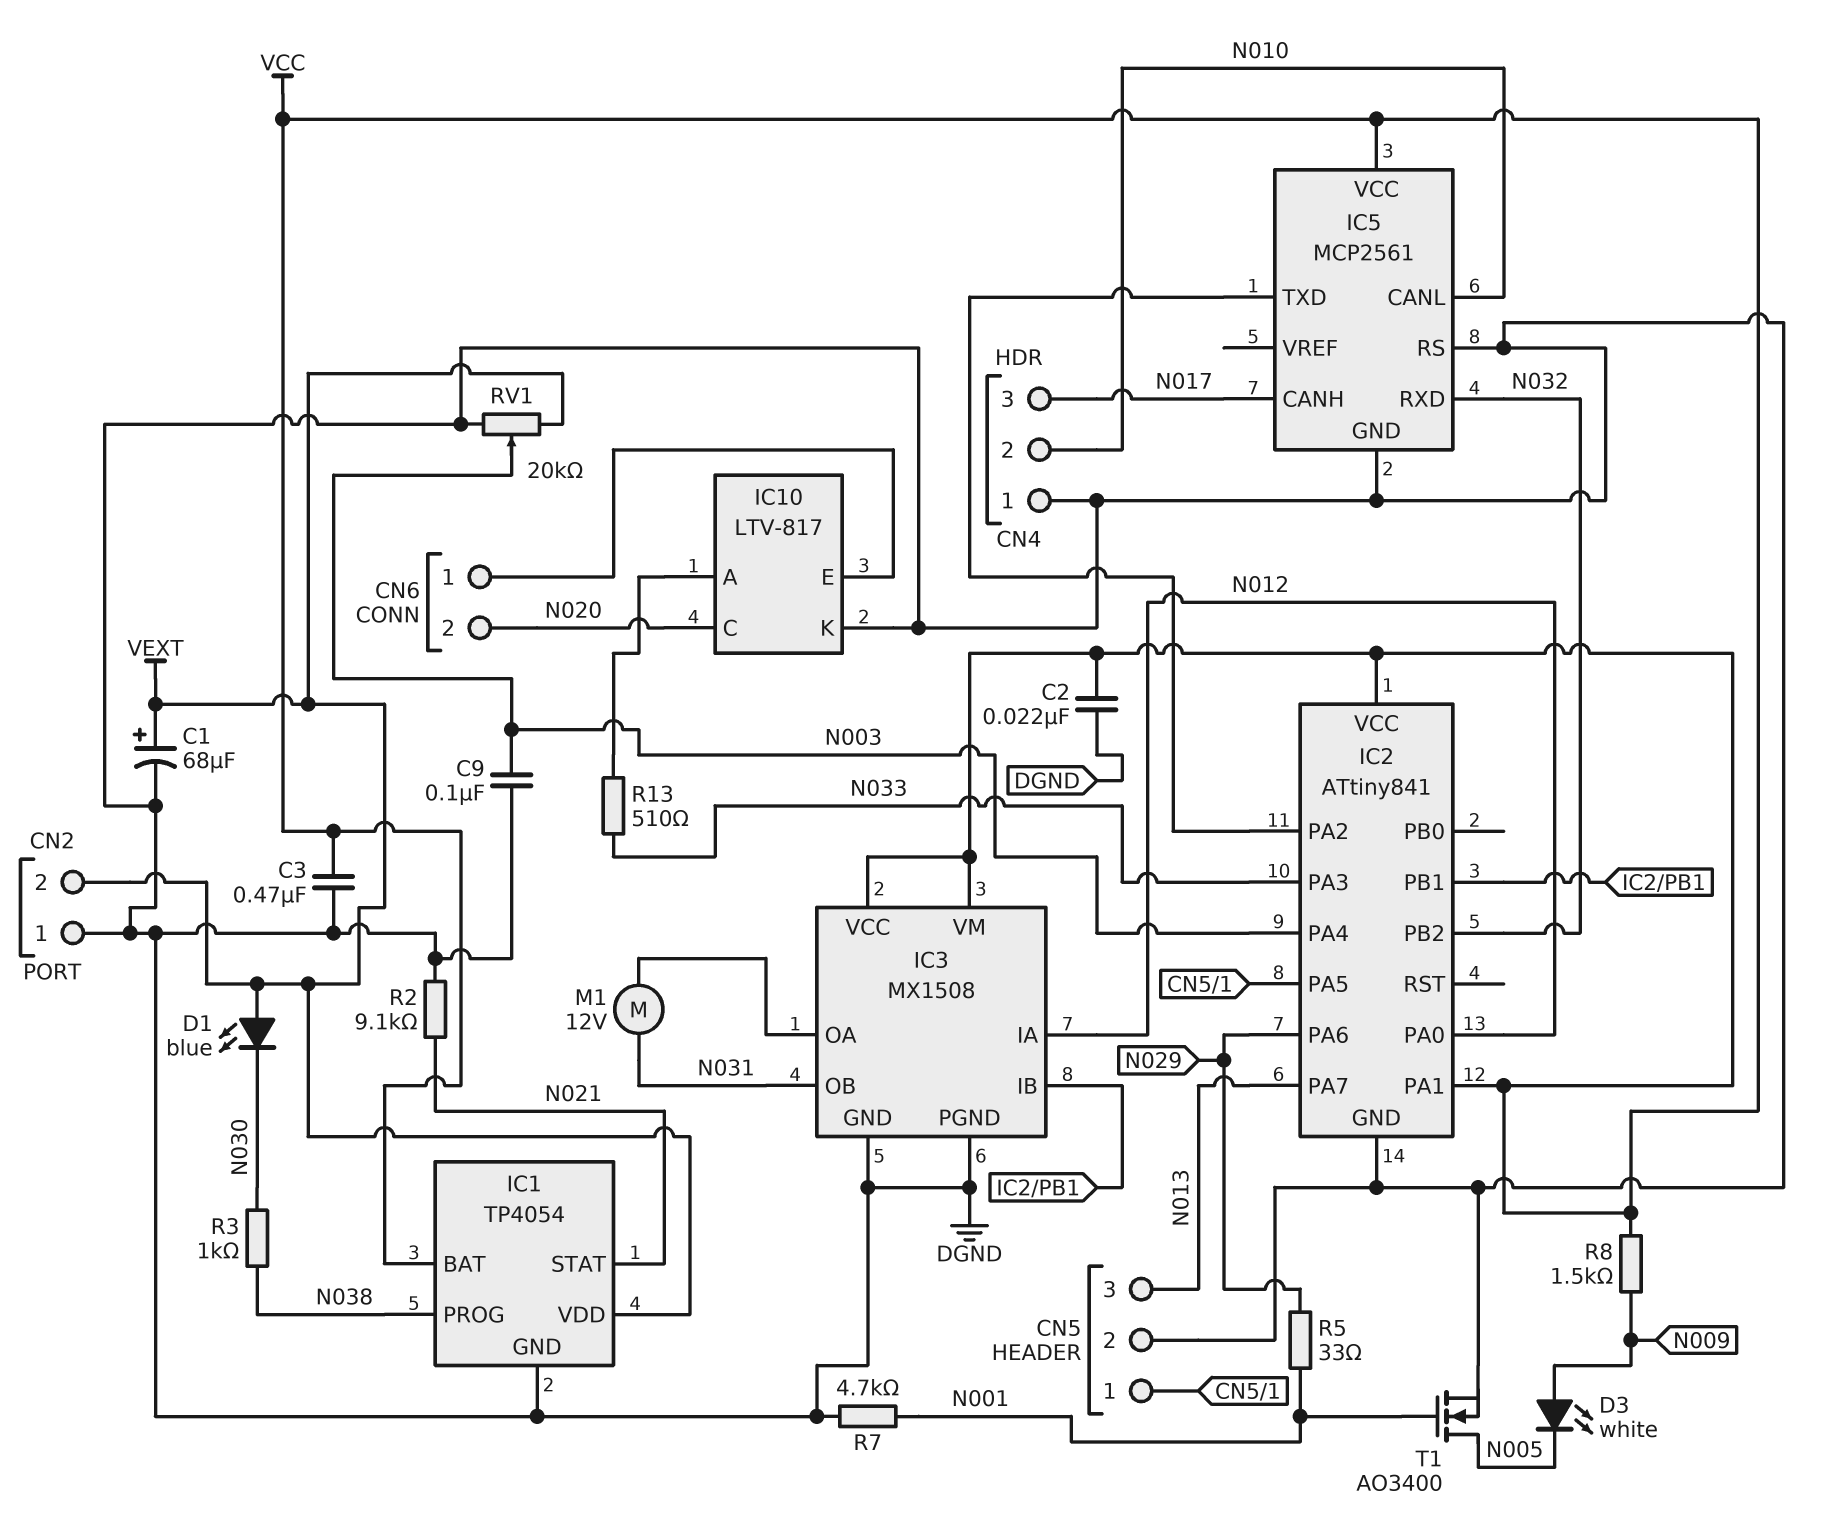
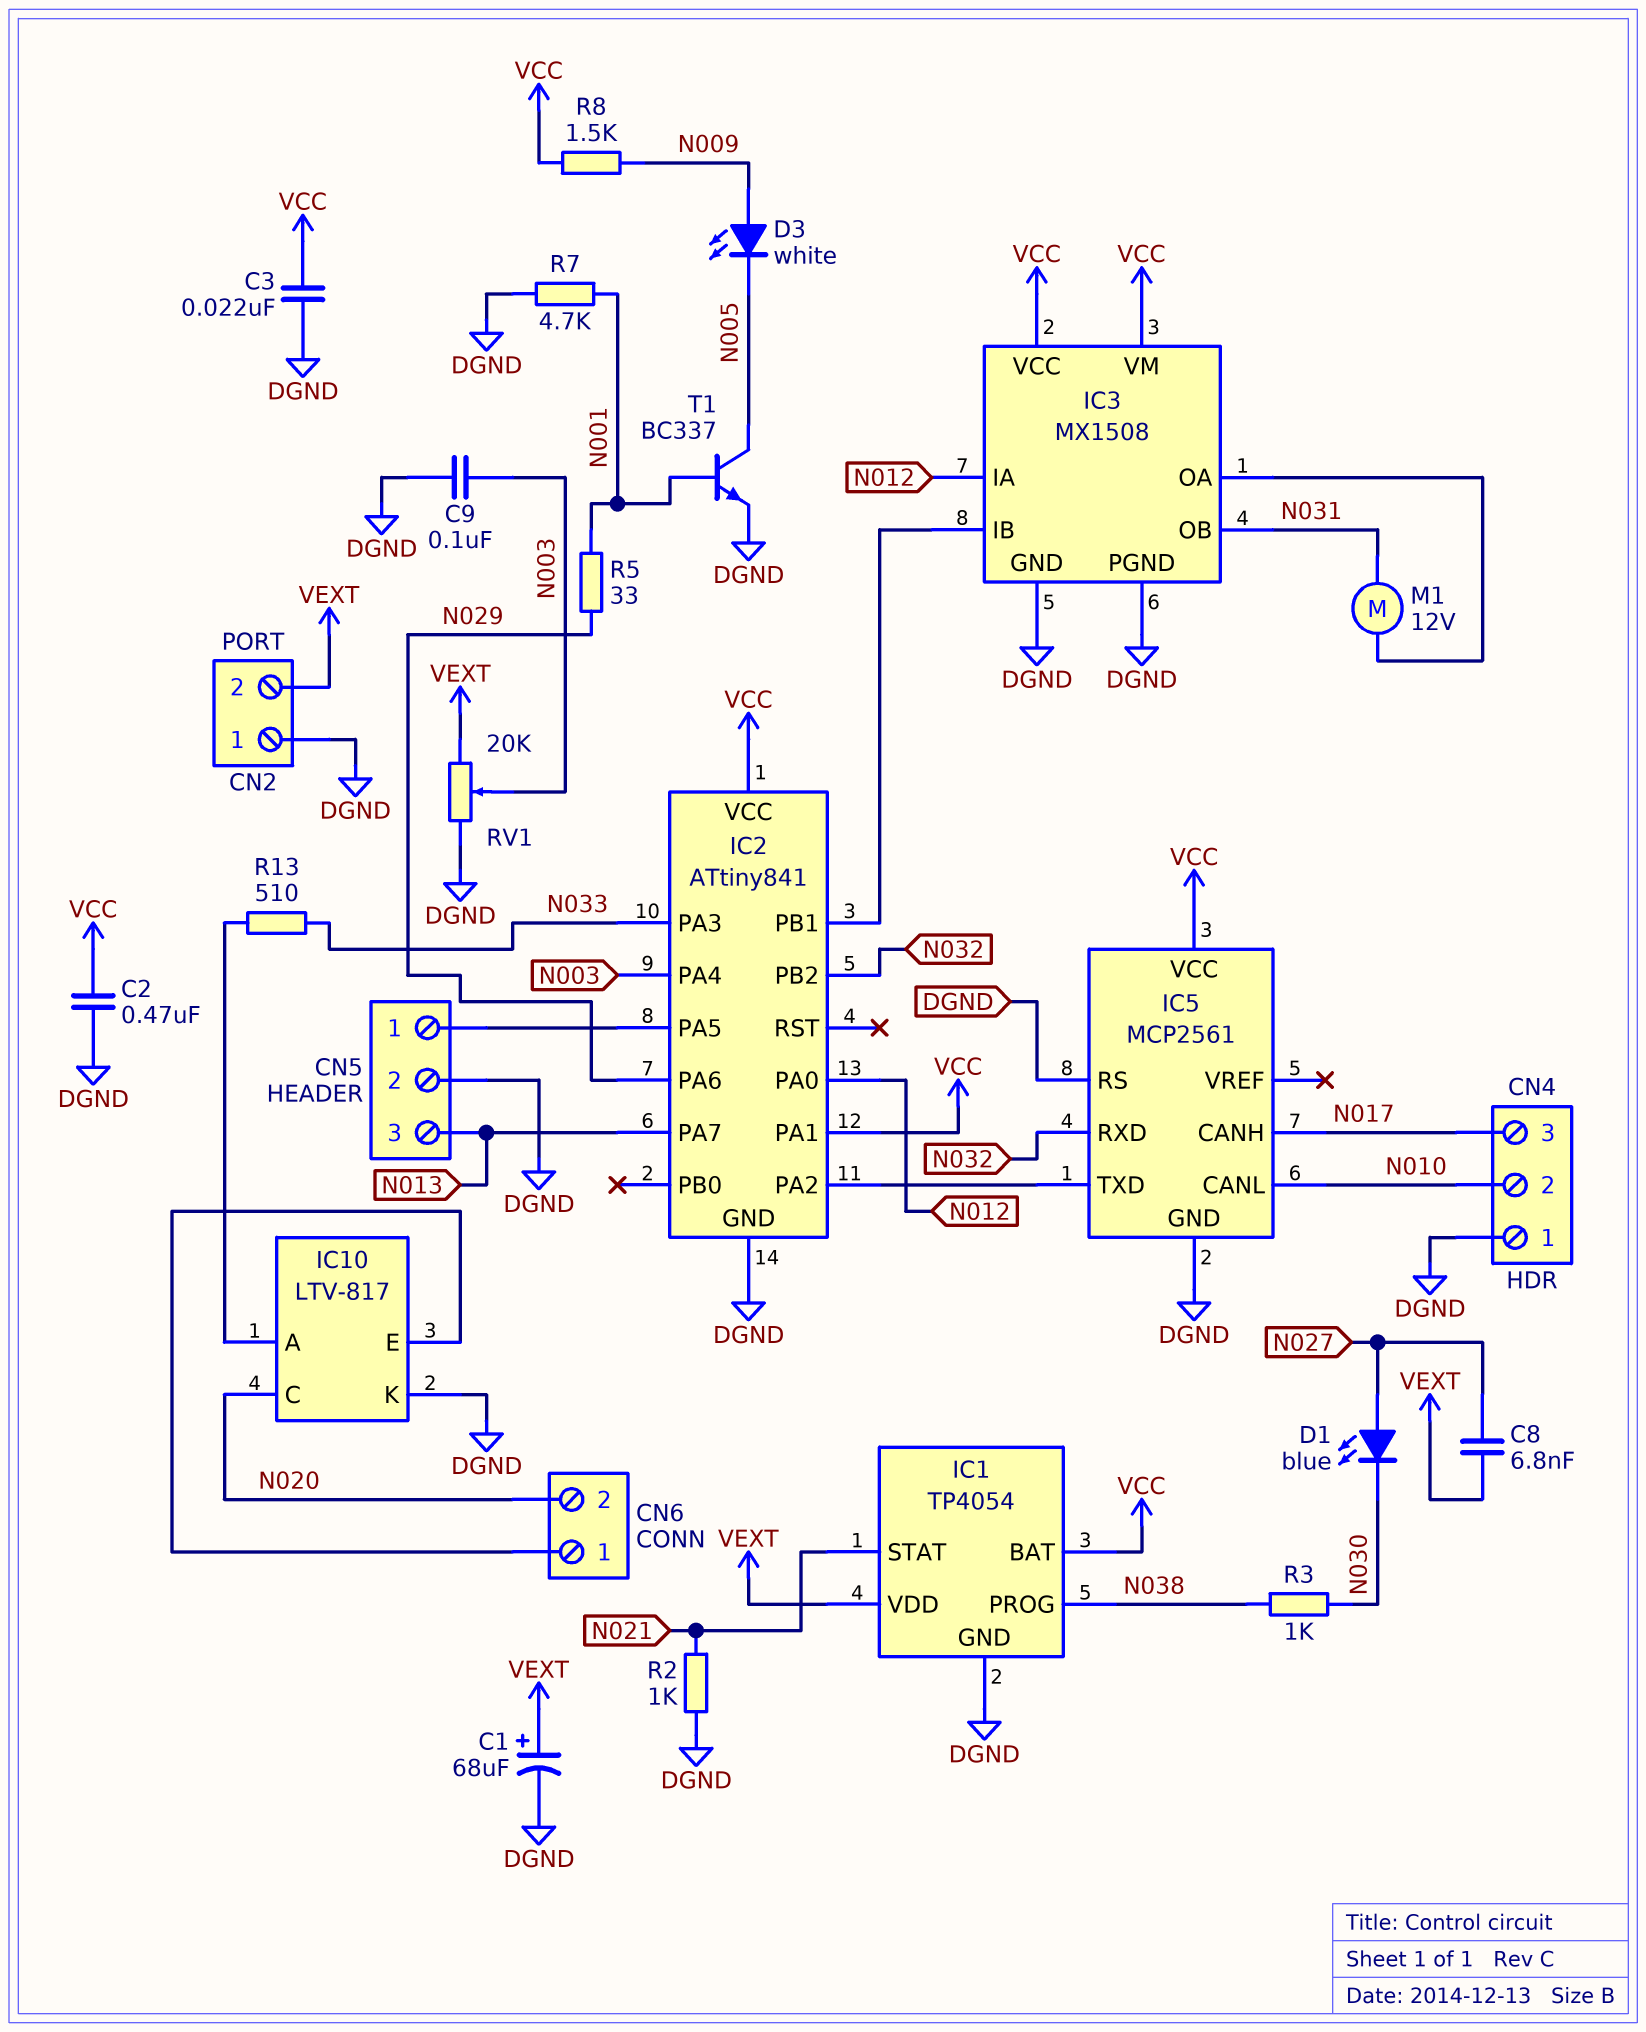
C2: 22nF (DGND, VCC) -> 470nF (DGND, VCC)
C3: 470nF (DGND, VCC) -> 22nF (DGND, VCC)
C8: none -> 6.8nF (N027, VEXT)
D1: LED blue (A VEXT, K N030) -> LED blue (A N027, K N030)
R2: 9.1k (DGND, N021) -> 1k (DGND, N021)
T1: NMOS AO3400 (G N001, D N005, S DGND) -> NPN BC337 (B N001, C N005, E DGND)

